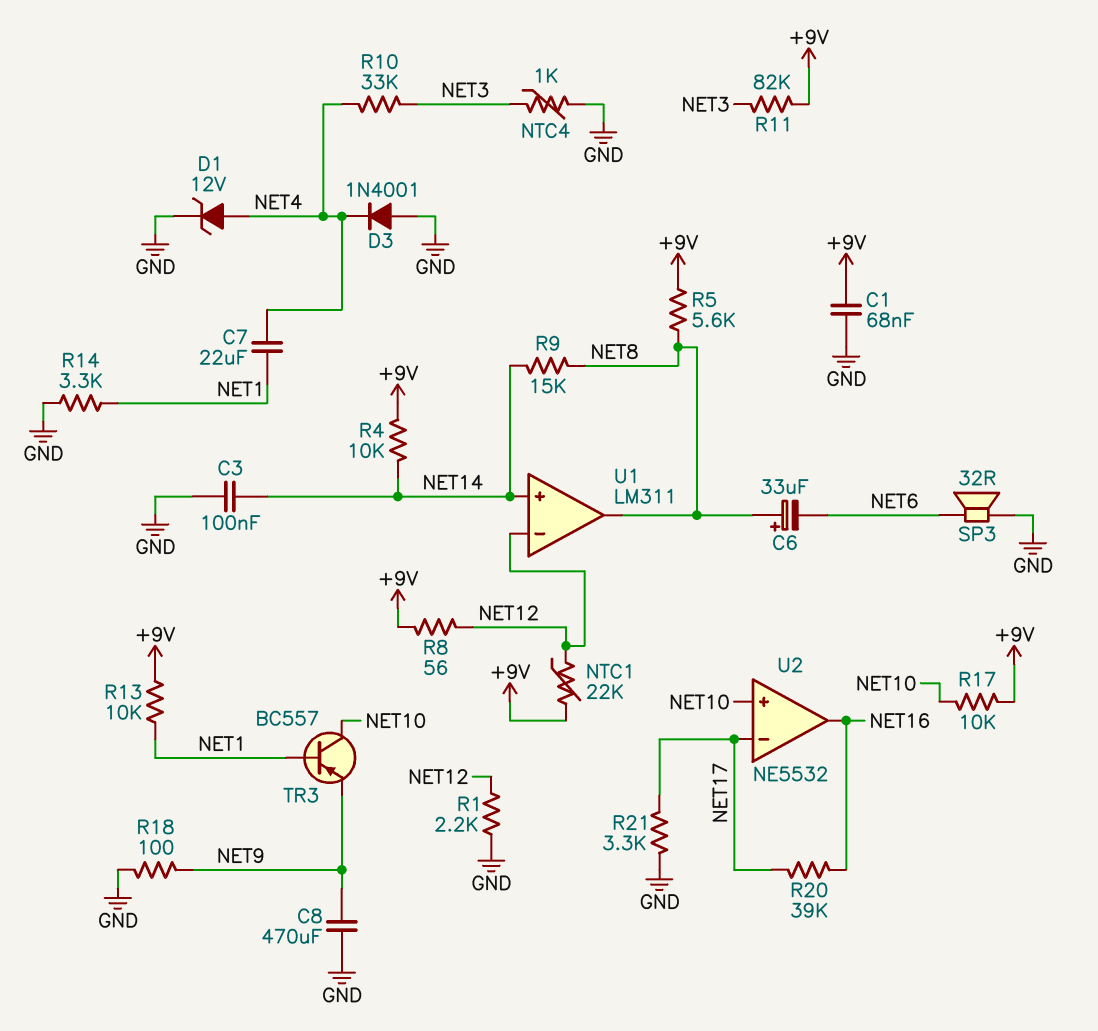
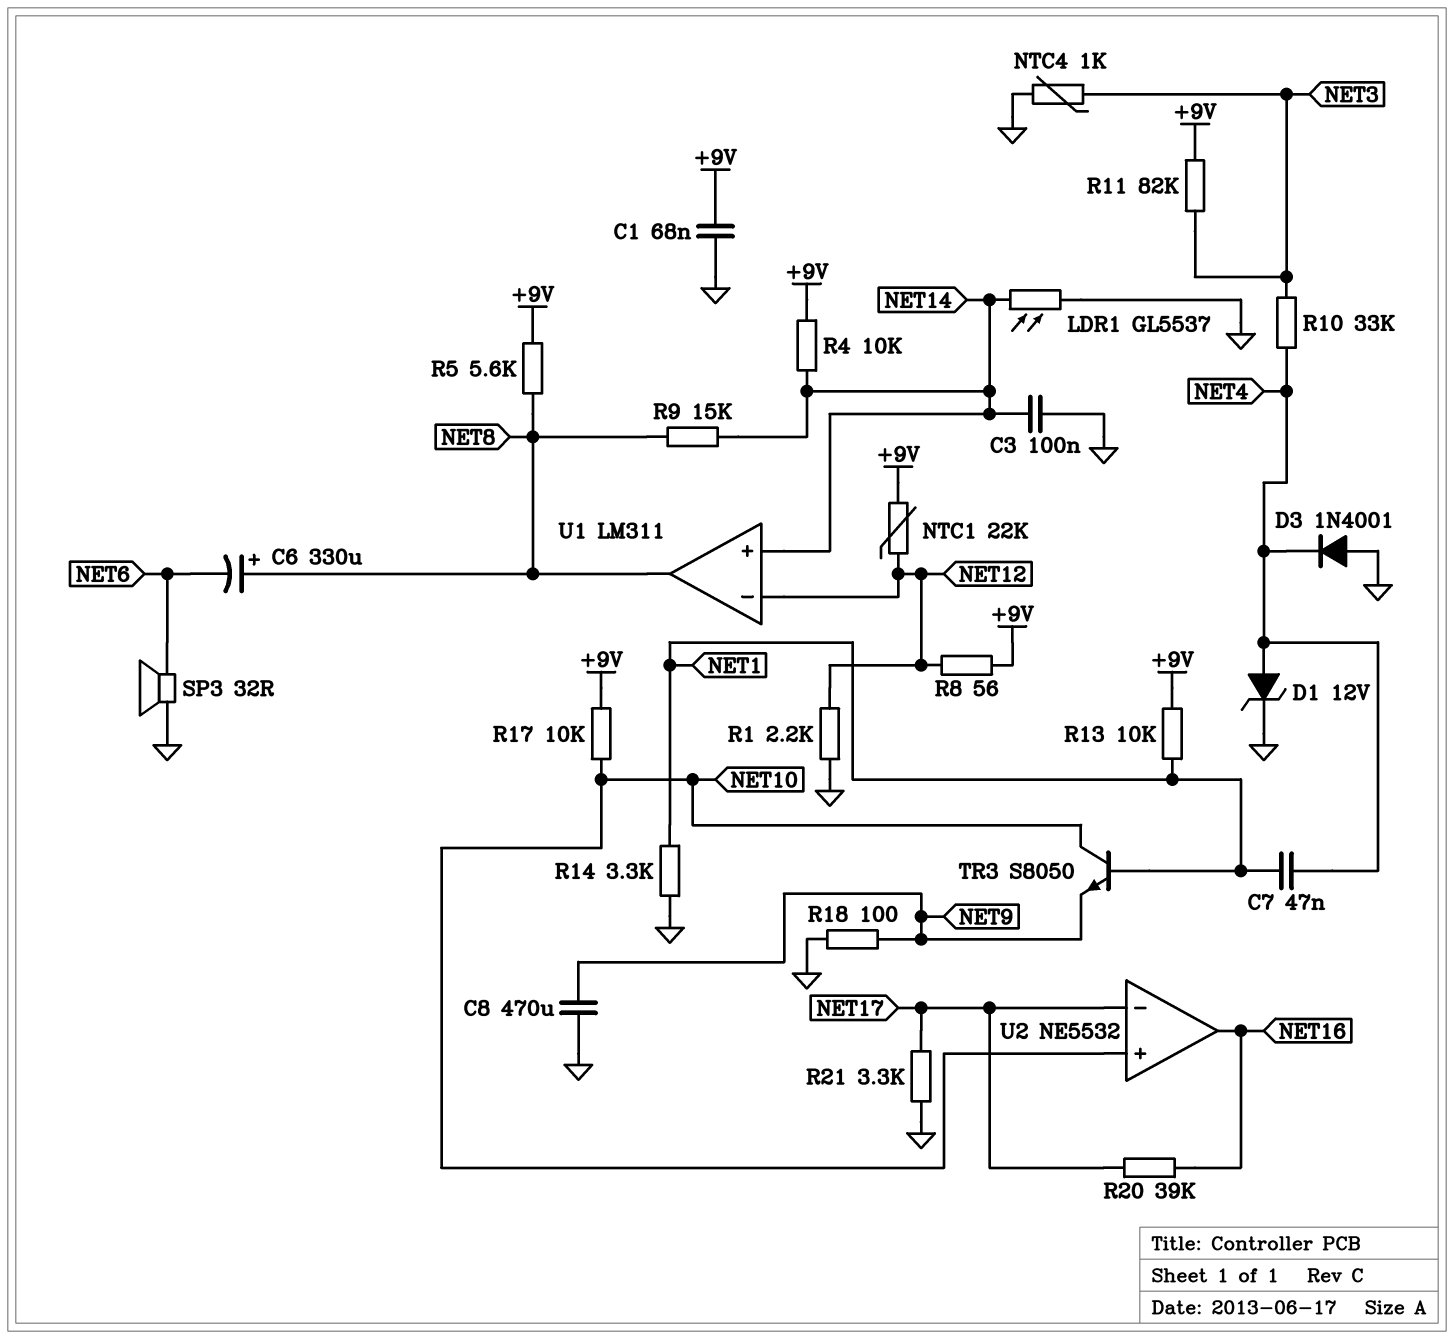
C6: 33uF (plus NET8, minus NET6) -> 330uF (plus NET8, minus NET6)
C7: 22uF (NET1, NET4) -> 47nF (NET1, NET4)
LDR1: none -> GL5537 (GND, NET14)
TR3: PNP BC557 (B NET1, C NET10, E NET9) -> NPN S8050 (B NET1, C NET10, E NET9)

